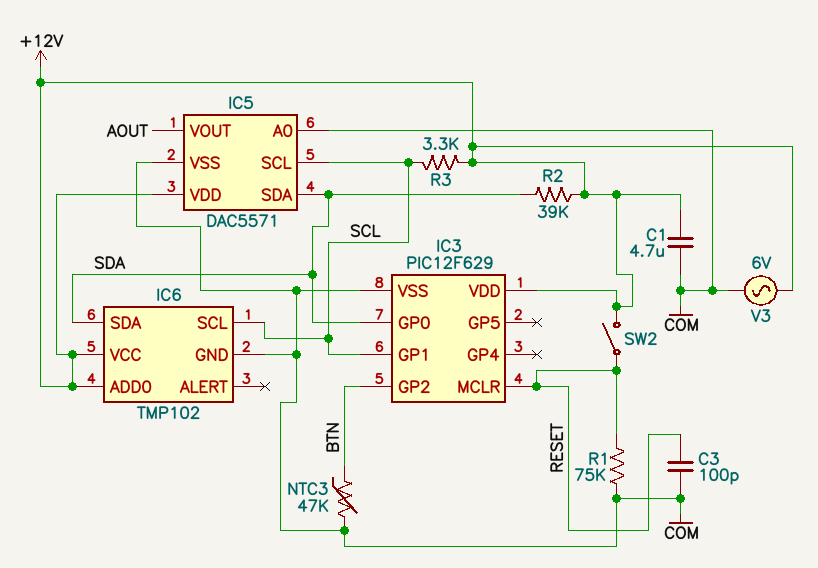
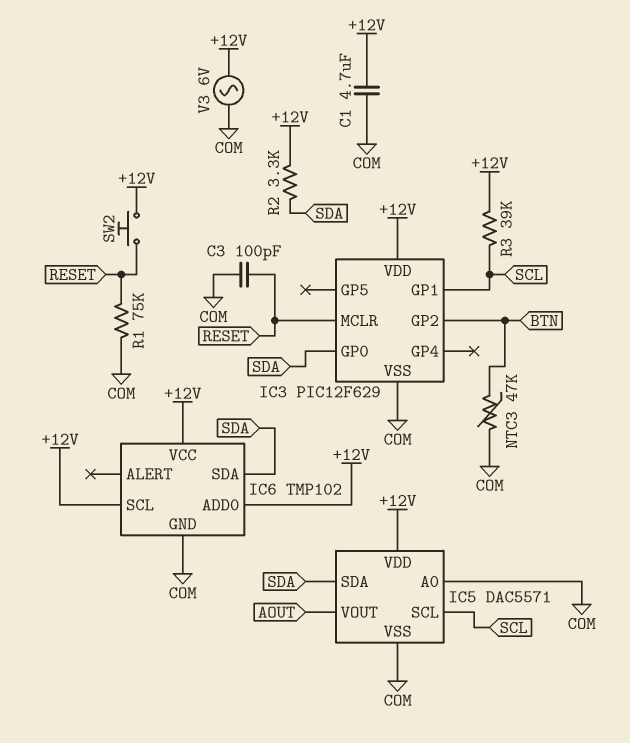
IC6 pin SCL: SCL -> +12V
R2: 39k (+12V, SDA) -> 3.3k (+12V, SDA)
R3: 3.3k (+12V, SCL) -> 39k (+12V, SCL)
SW2: switch (+12V, RESET) -> button (+12V, RESET)

